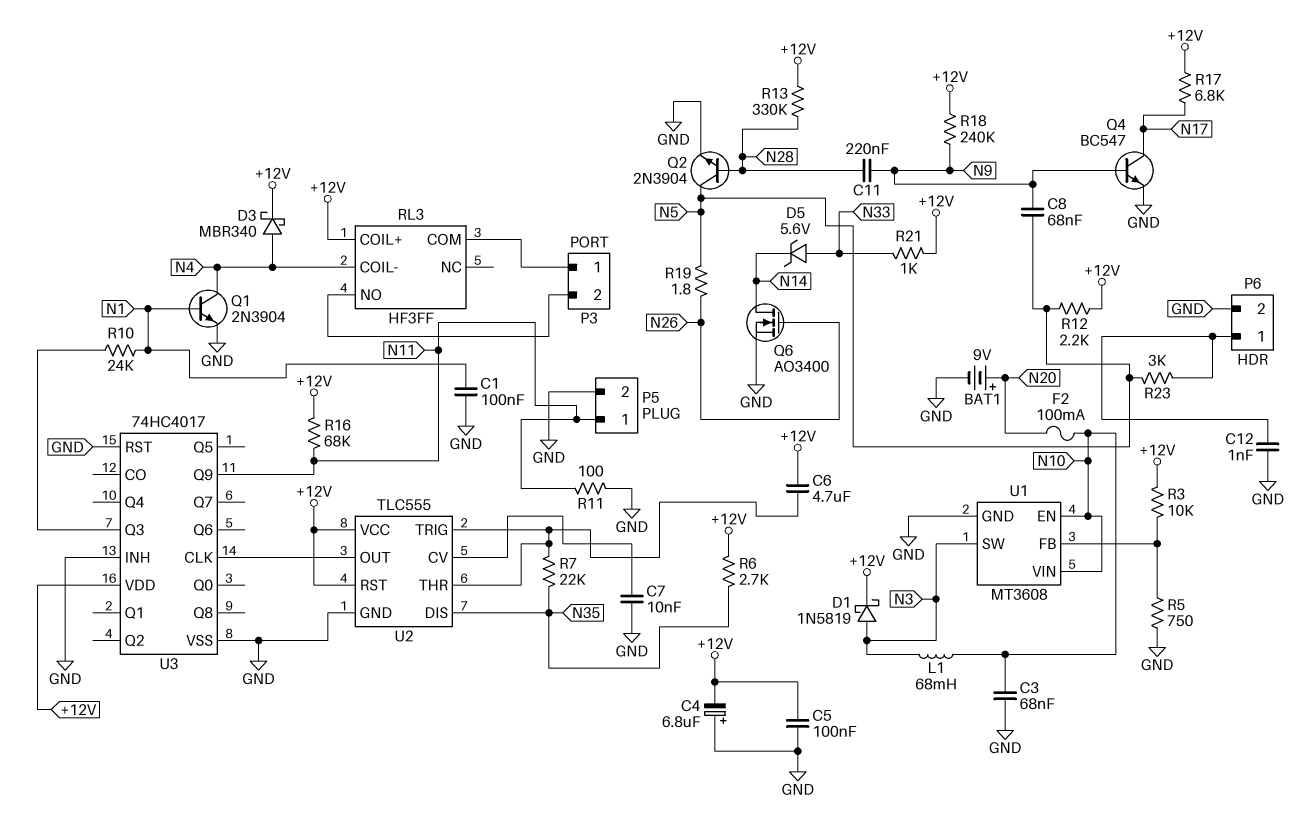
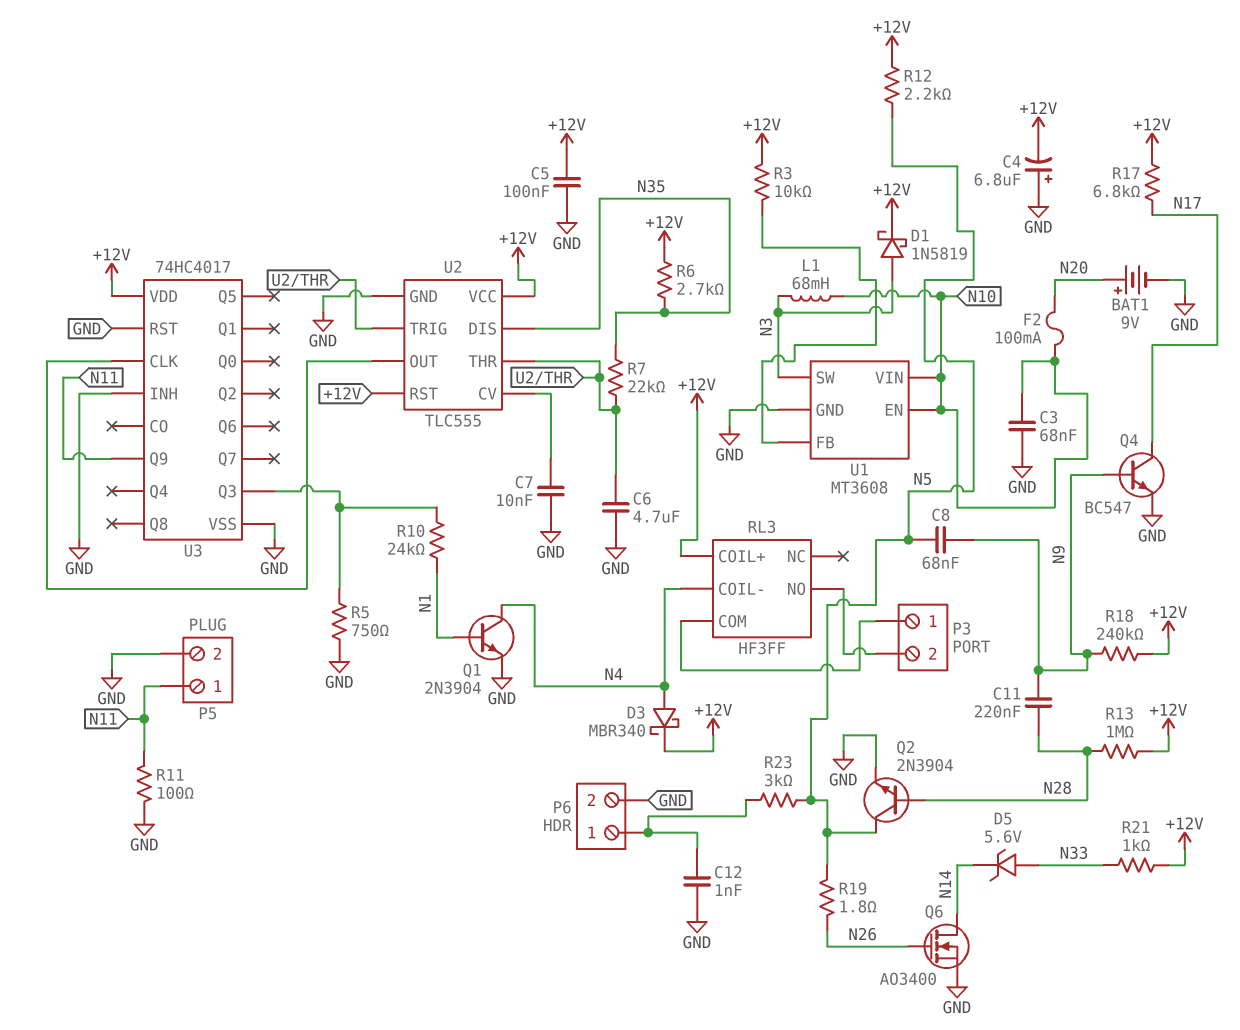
C1: 100nF (GND, N1) -> none
C6: 4.7uF (+12V, U2/THR) -> 4.7uF (GND, U2/THR)
R5: 750 (GND, U1/FB) -> 750 (GND, U3/Q3)
R13: 330k (+12V, N28) -> 1M (+12V, N28)
R16: 68k (+12V, N11) -> none

